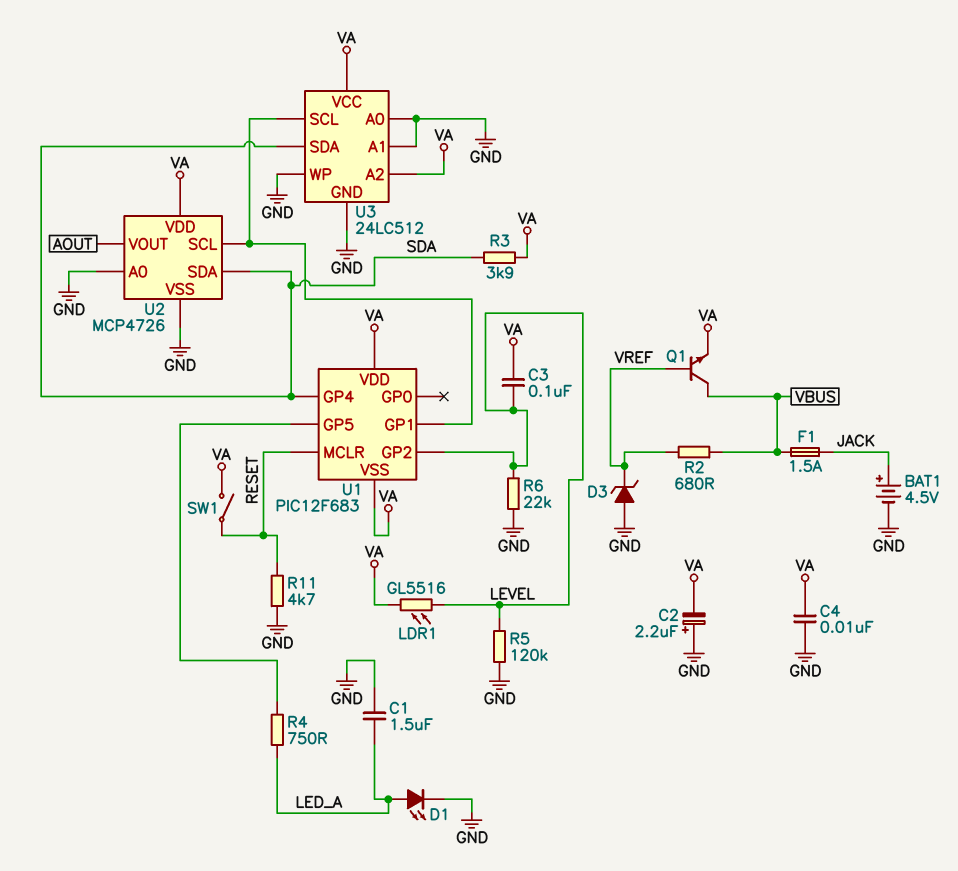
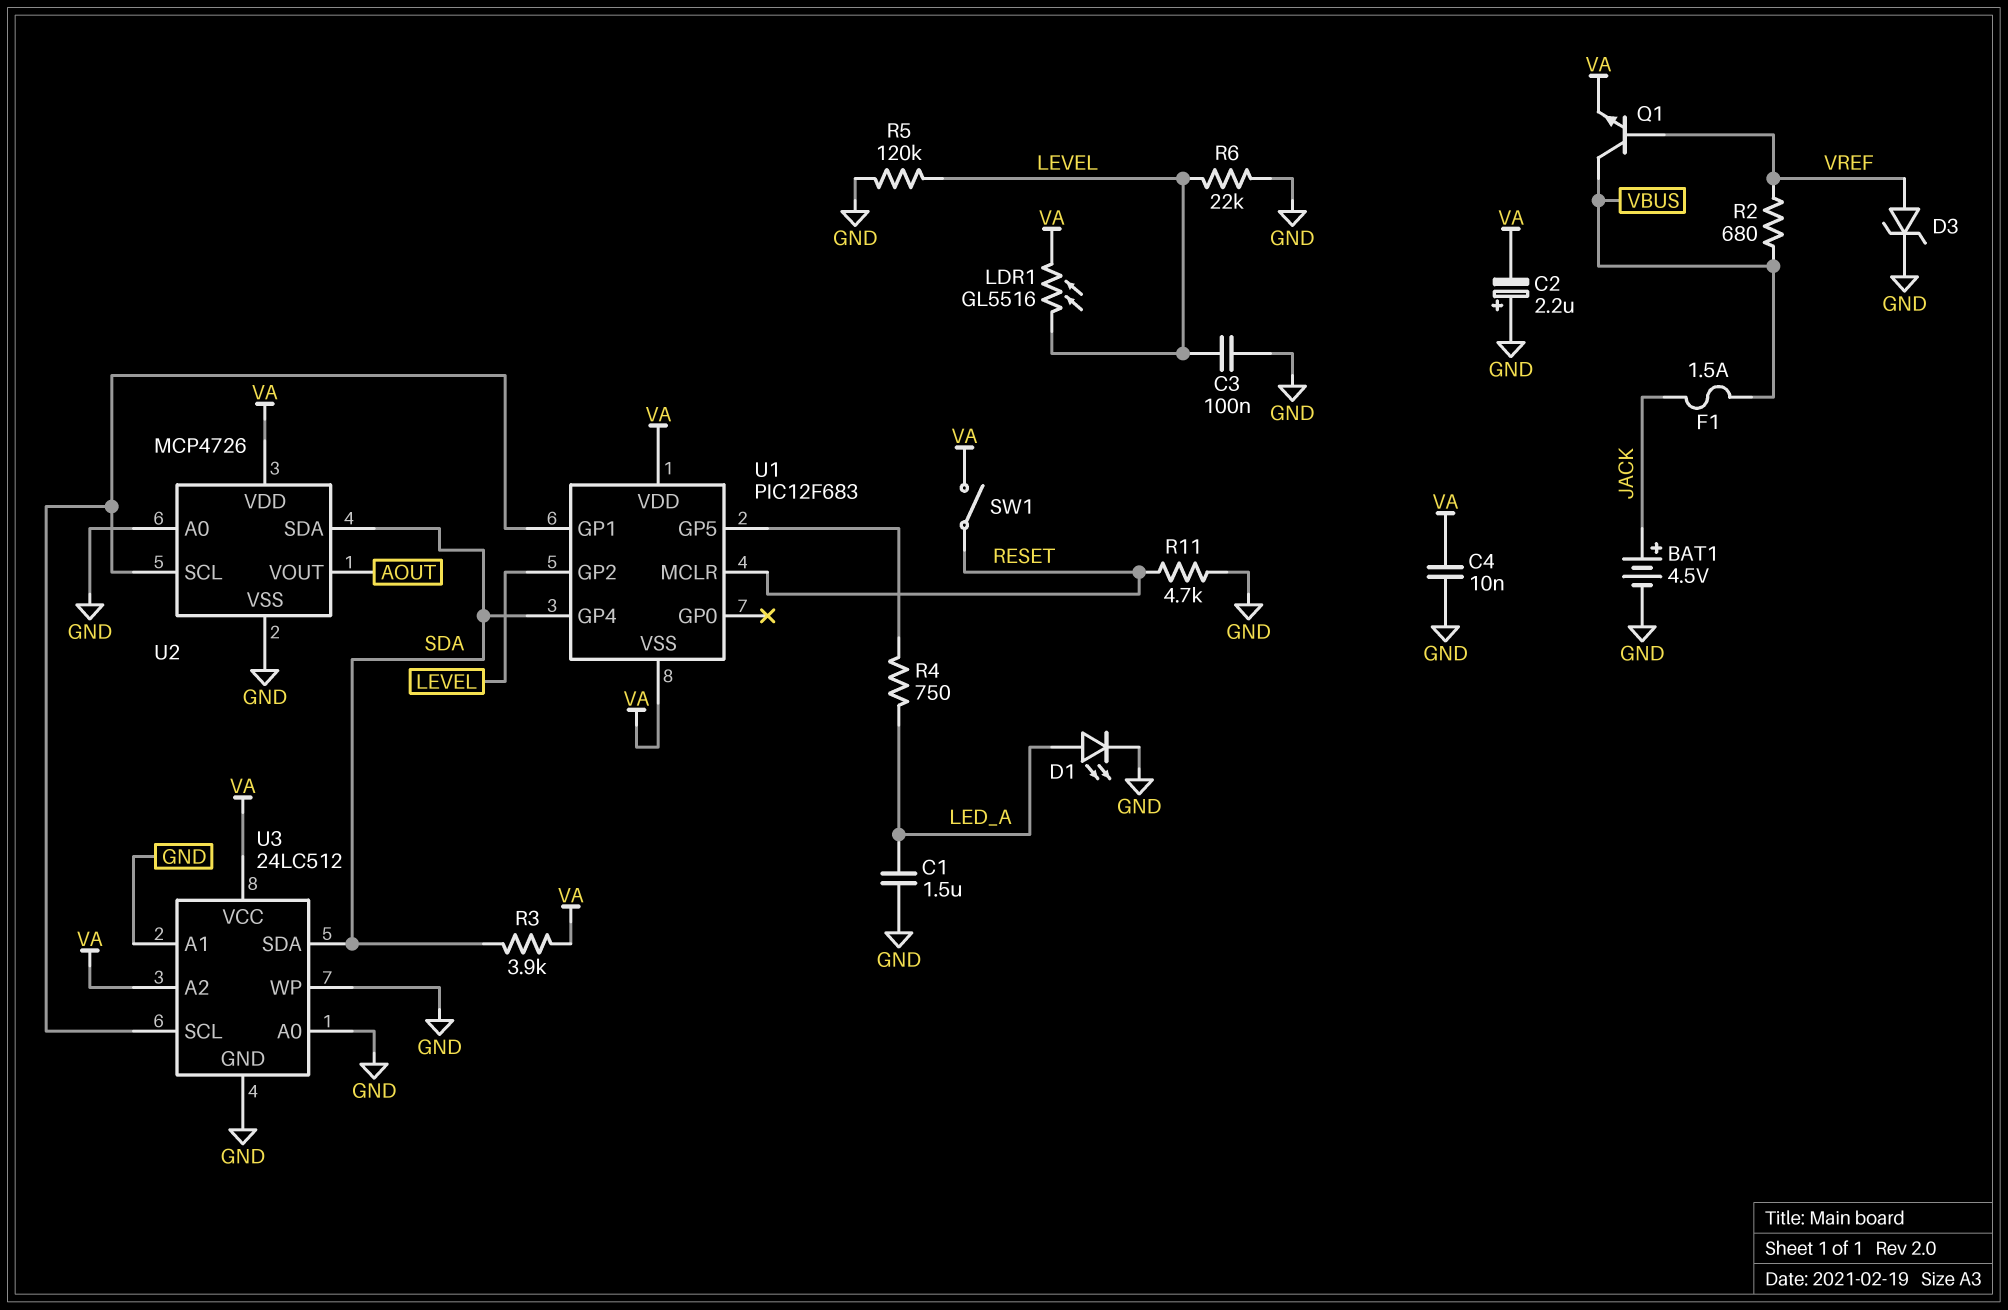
C3: 100nF (LEVEL, VA) -> 100nF (GND, LEVEL)
D3: zener (A GND, K VREF) -> zener (A VREF, K GND)

